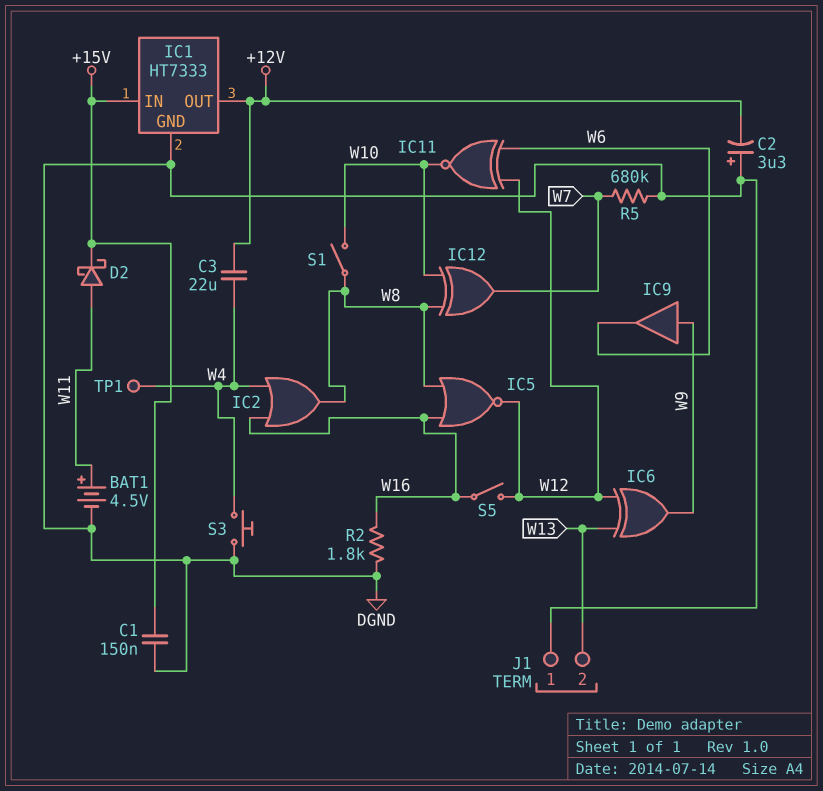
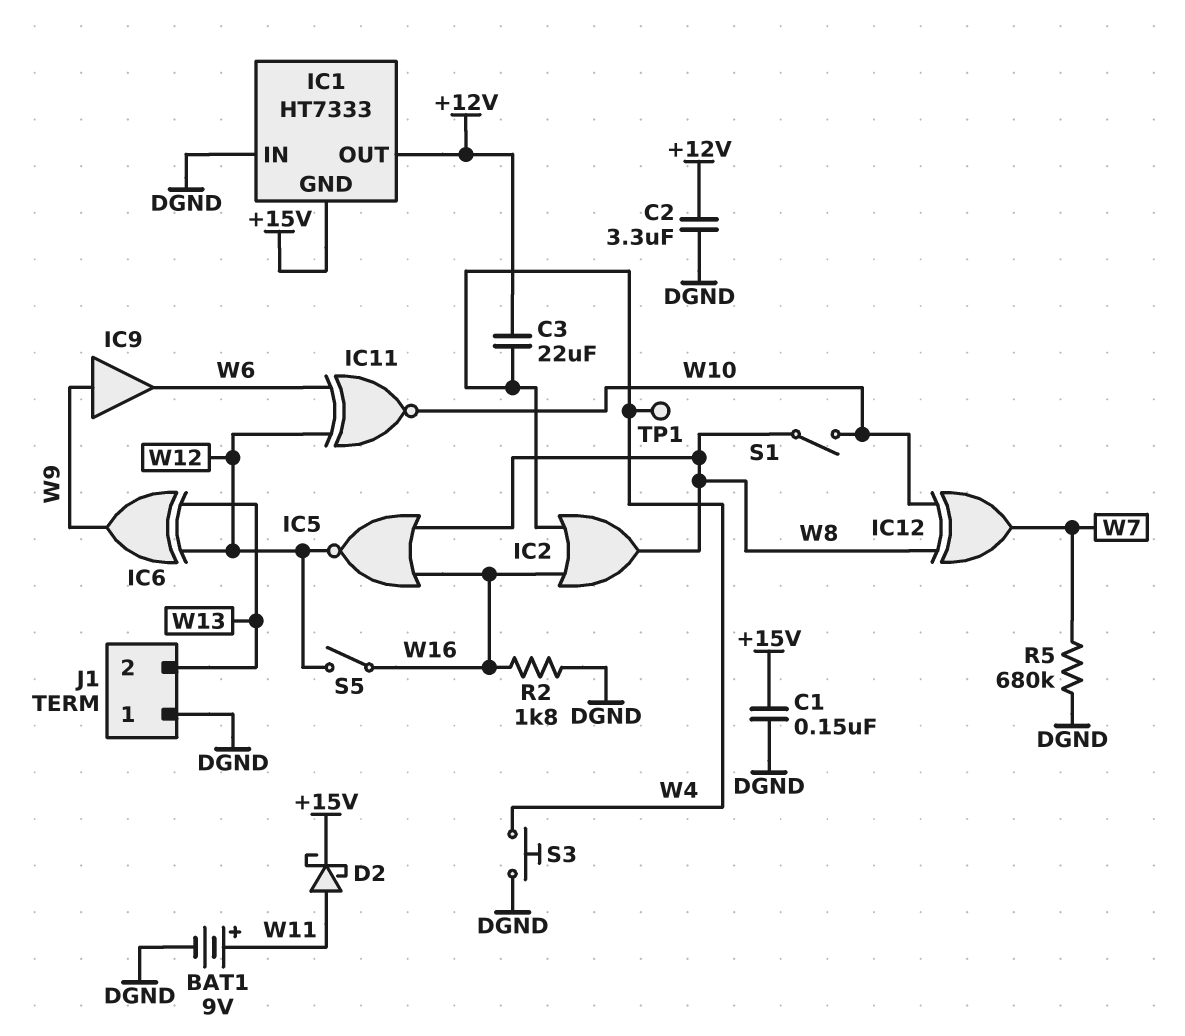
BAT1: 4.5V (plus W11, minus DGND) -> 9V (plus W11, minus DGND)
C2: 3.3uF (plus DGND, minus +12V) -> 3.3uF (+12V, DGND)
IC1 pin GND: DGND -> +15V
IC1 pin IN: +15V -> DGND

